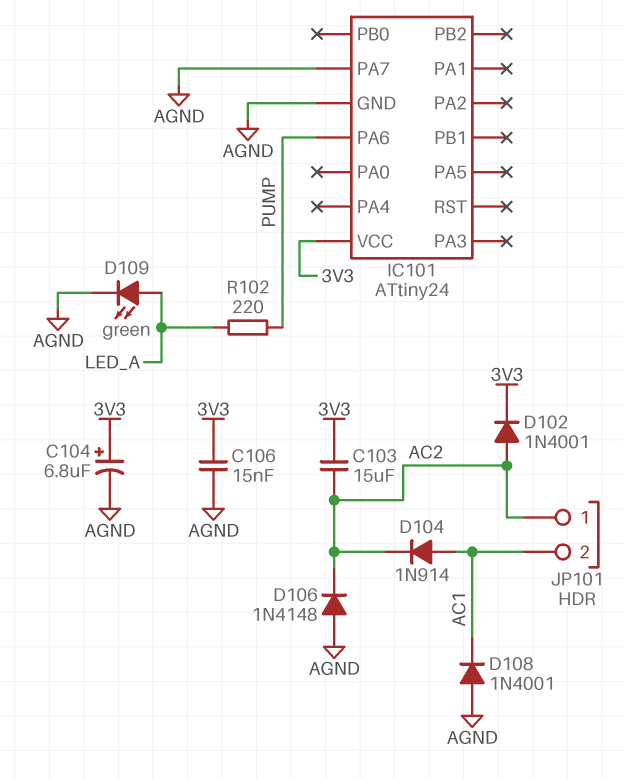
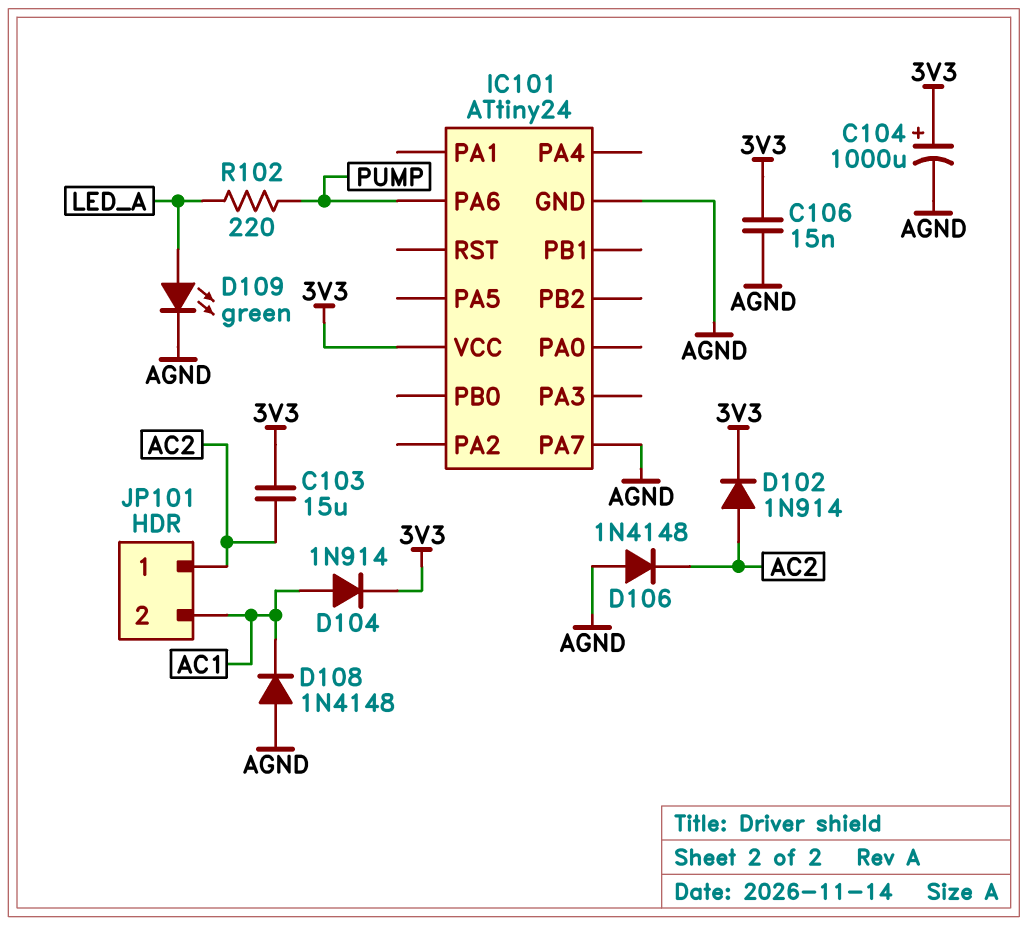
C104: 6.8uF (plus 3V3, minus AGND) -> 1000uF (plus 3V3, minus AGND)
D102: diode 1N4001 (A AC2, K 3V3) -> diode 1N914 (A AC2, K 3V3)
D104: diode 1N914 (A AC1, K AC2) -> diode 1N914 (A AC1, K 3V3)
D108: diode 1N4001 (A AGND, K AC1) -> diode 1N4148 (A AGND, K AC1)

